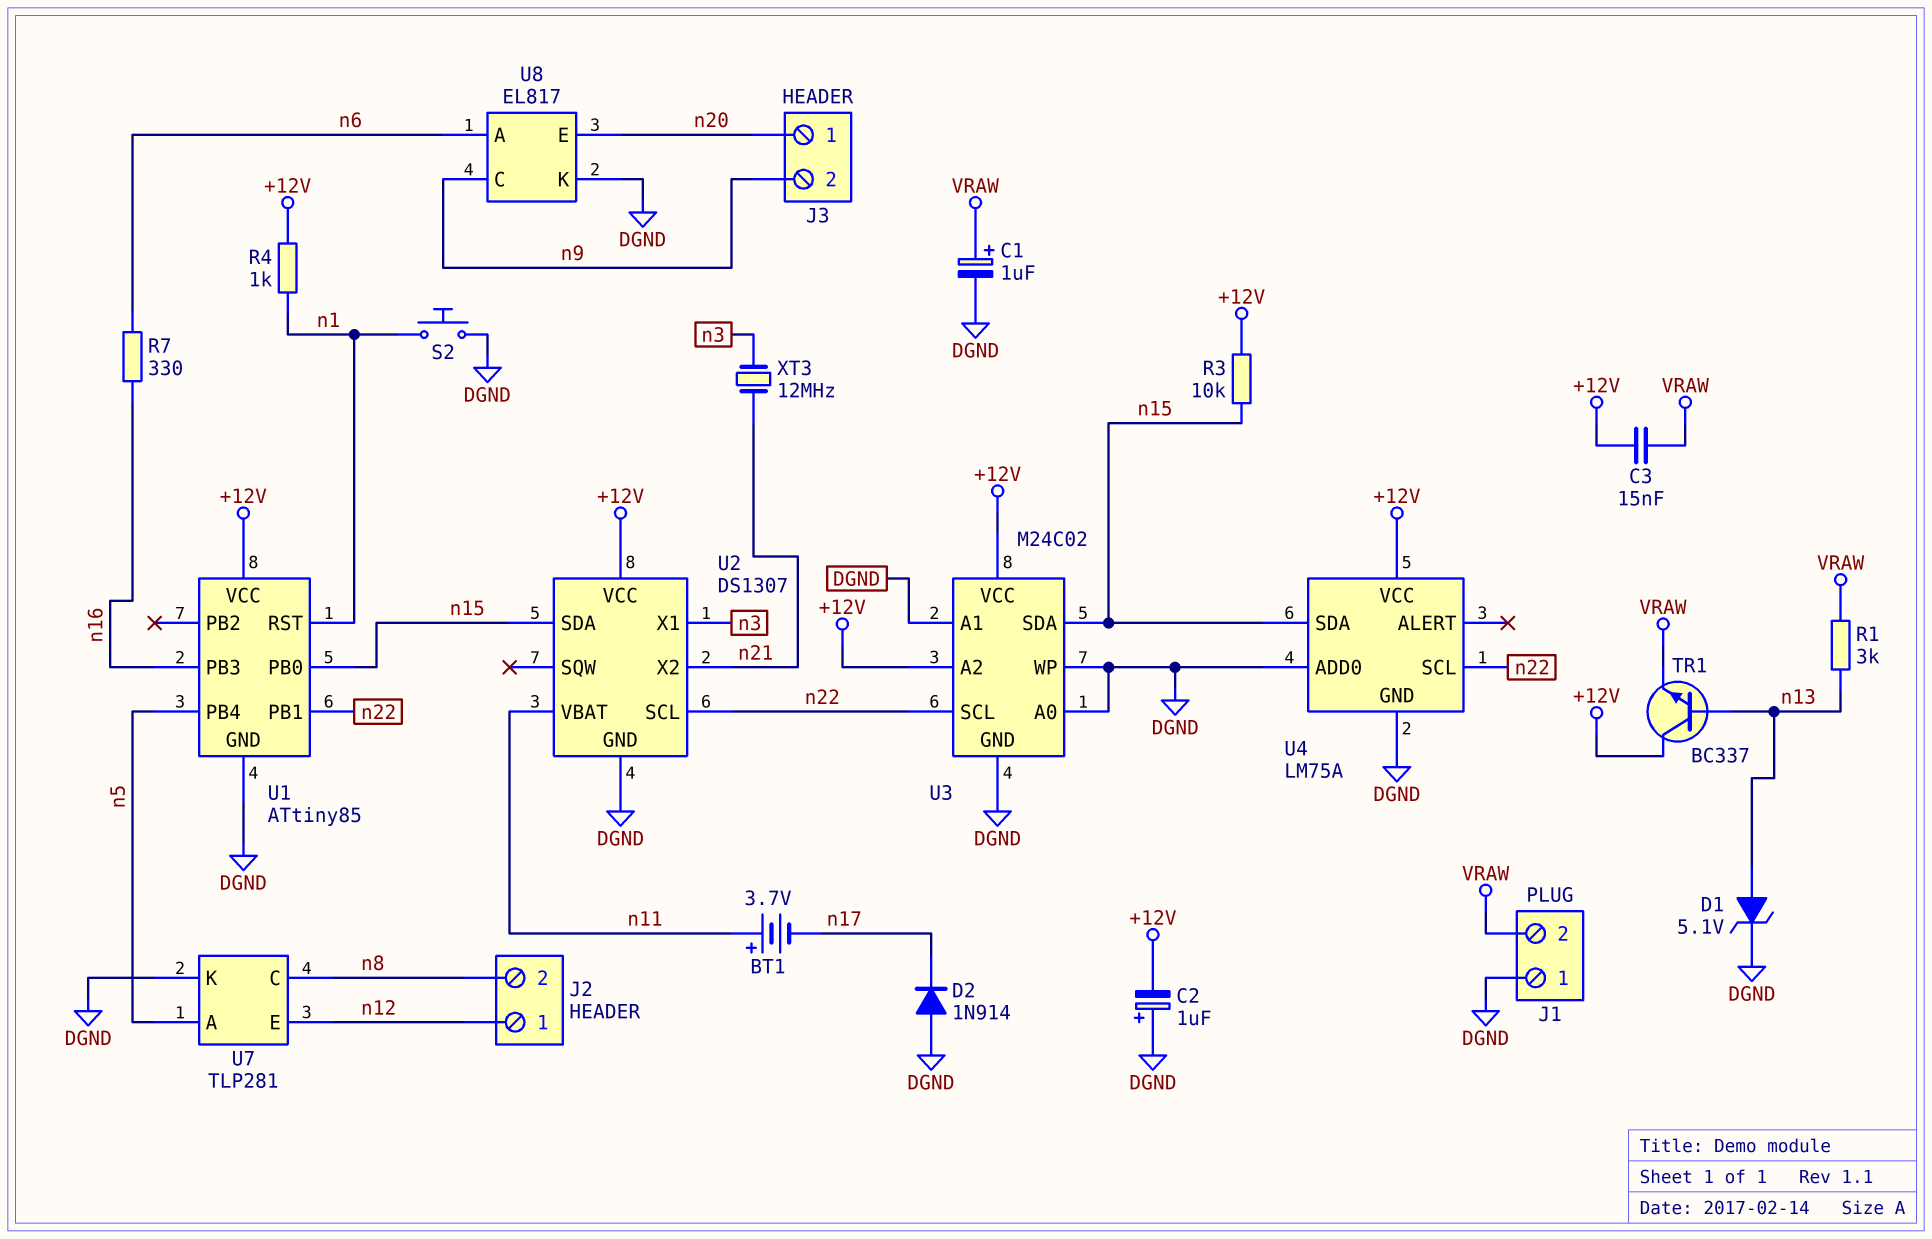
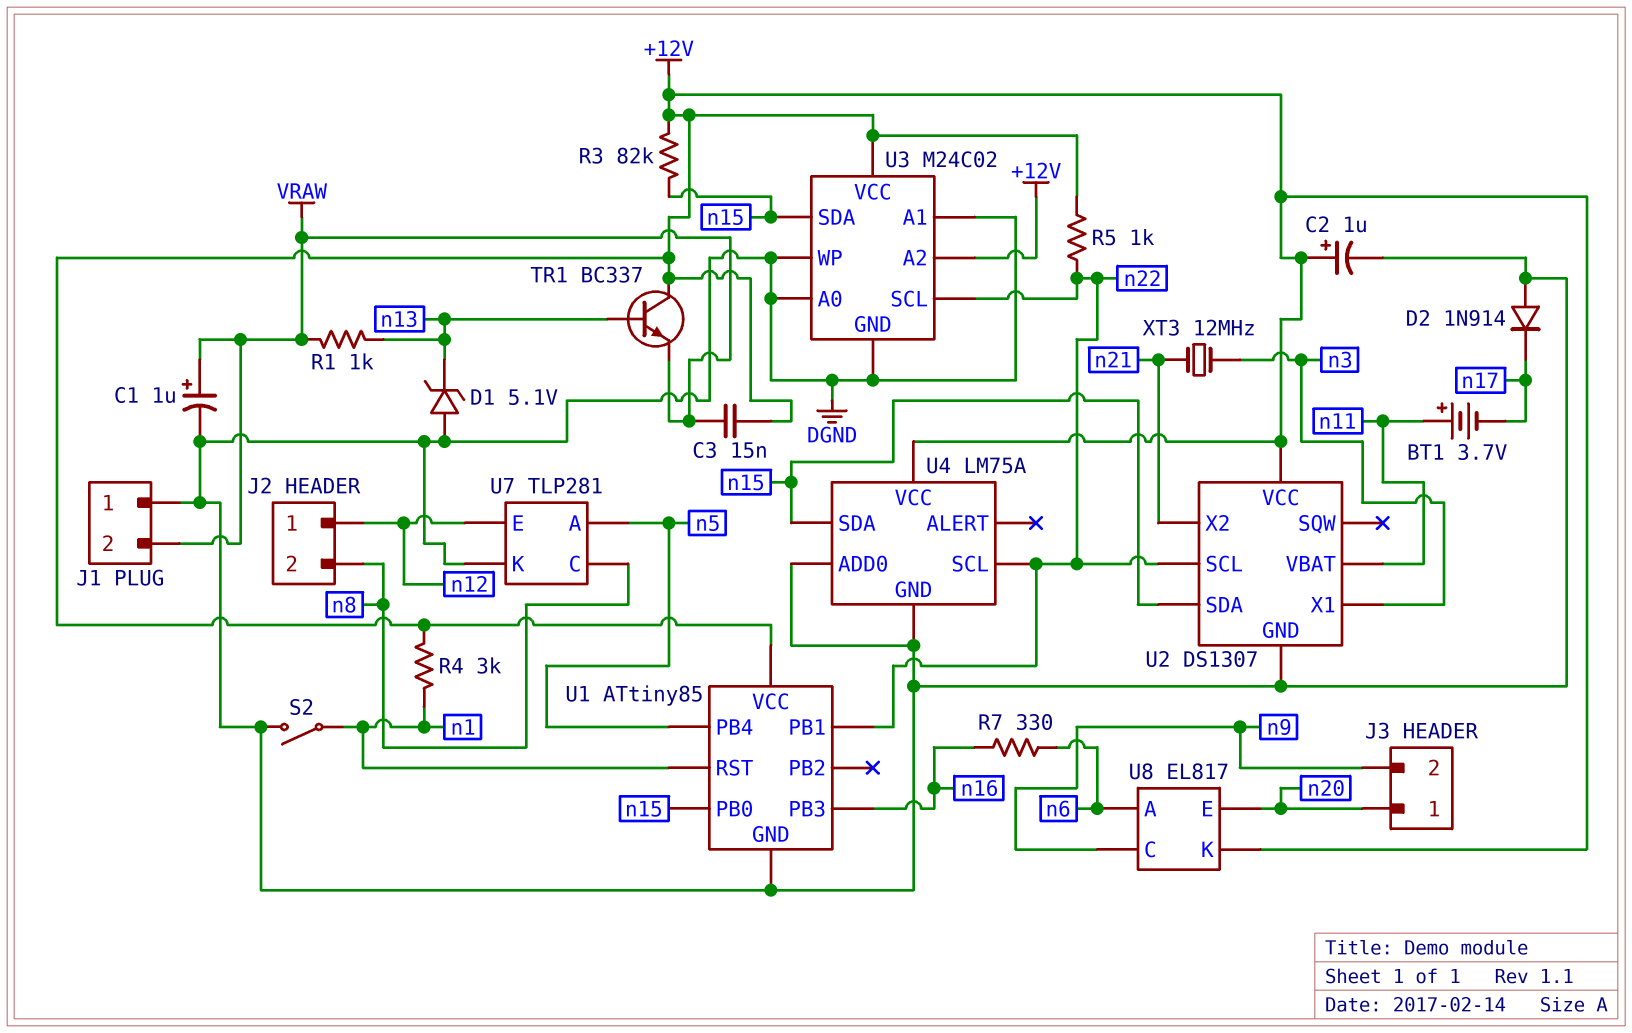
C2: 1uF (plus DGND, minus +12V) -> 1uF (plus +12V, minus DGND)
D1: zener 5.1V (A n13, K DGND) -> zener 5.1V (A DGND, K n13)
R1: 3k (VRAW, n13) -> 1k (VRAW, n13)
R3: 10k (+12V, n15) -> 82k (+12V, n15)
R4: 1k (+12V, n1) -> 3k (+12V, n1)
R5: none -> 1k (+12V, n22)
S2: button (DGND, n1) -> switch (DGND, n1)
U8 pin K: DGND -> +12V

